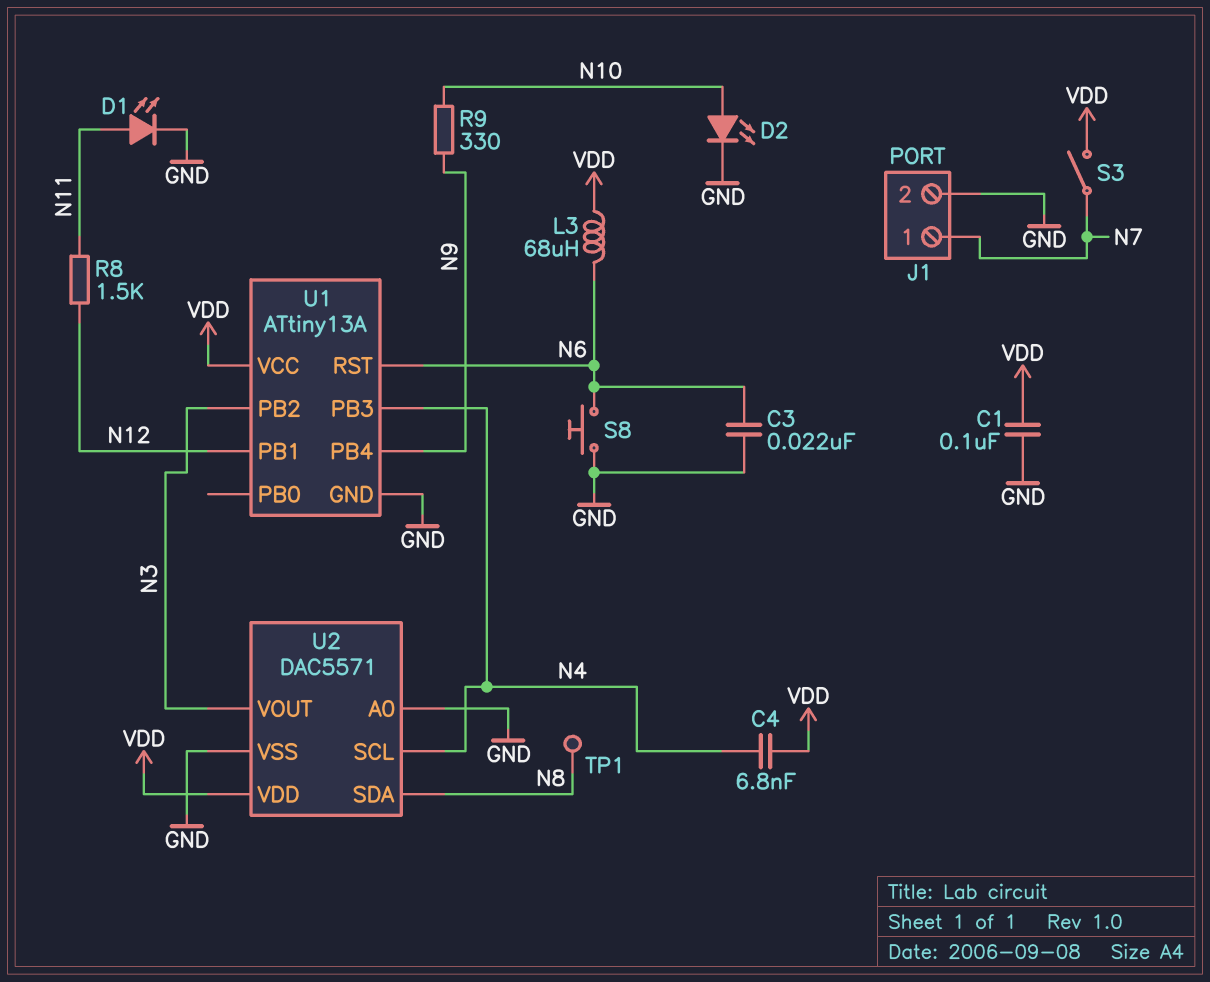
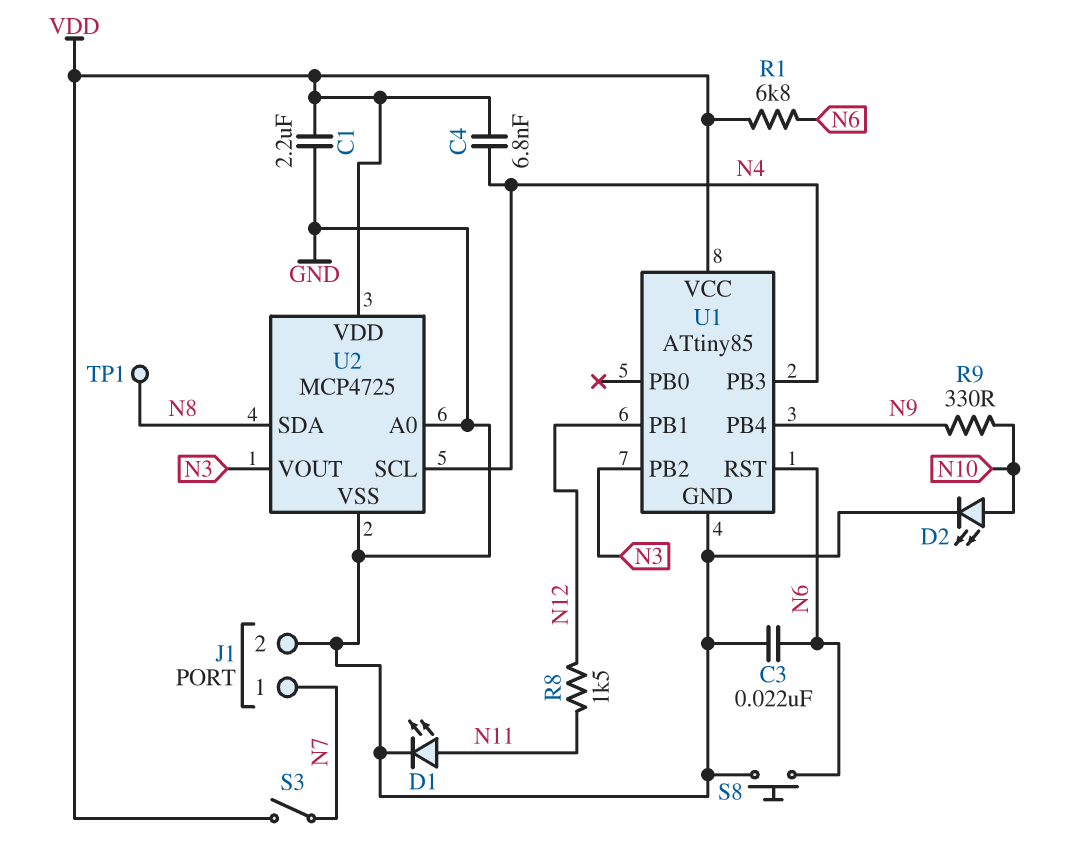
C1: 100nF (GND, VDD) -> 2.2uF (GND, VDD)
L3: 68uH (N6, VDD) -> none
R1: none -> 6.8k (N6, VDD)
U1: ATtiny13A -> ATtiny85
U2: DAC5571 -> MCP4725

